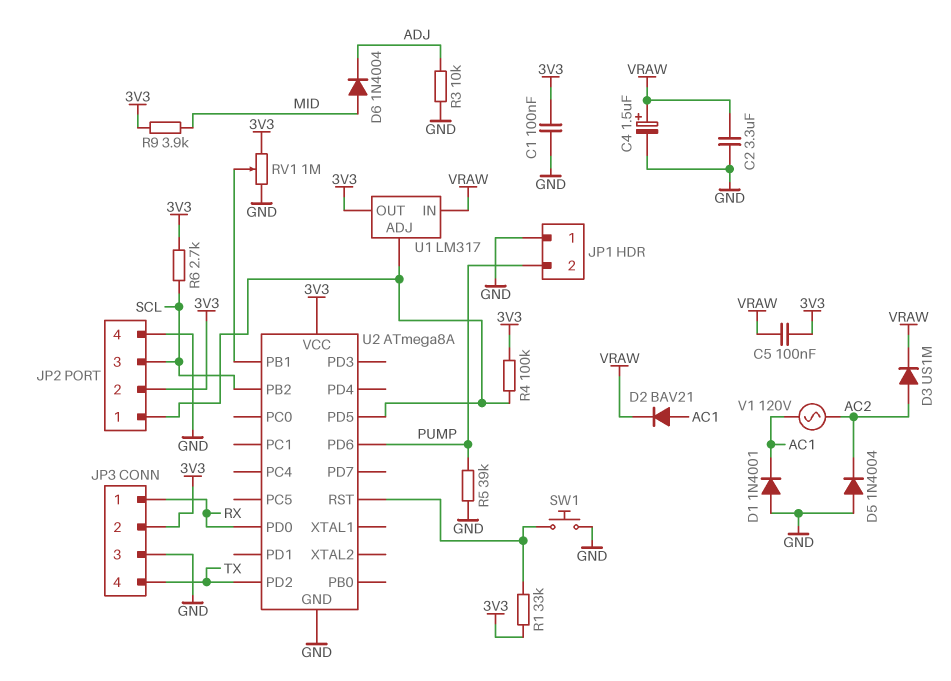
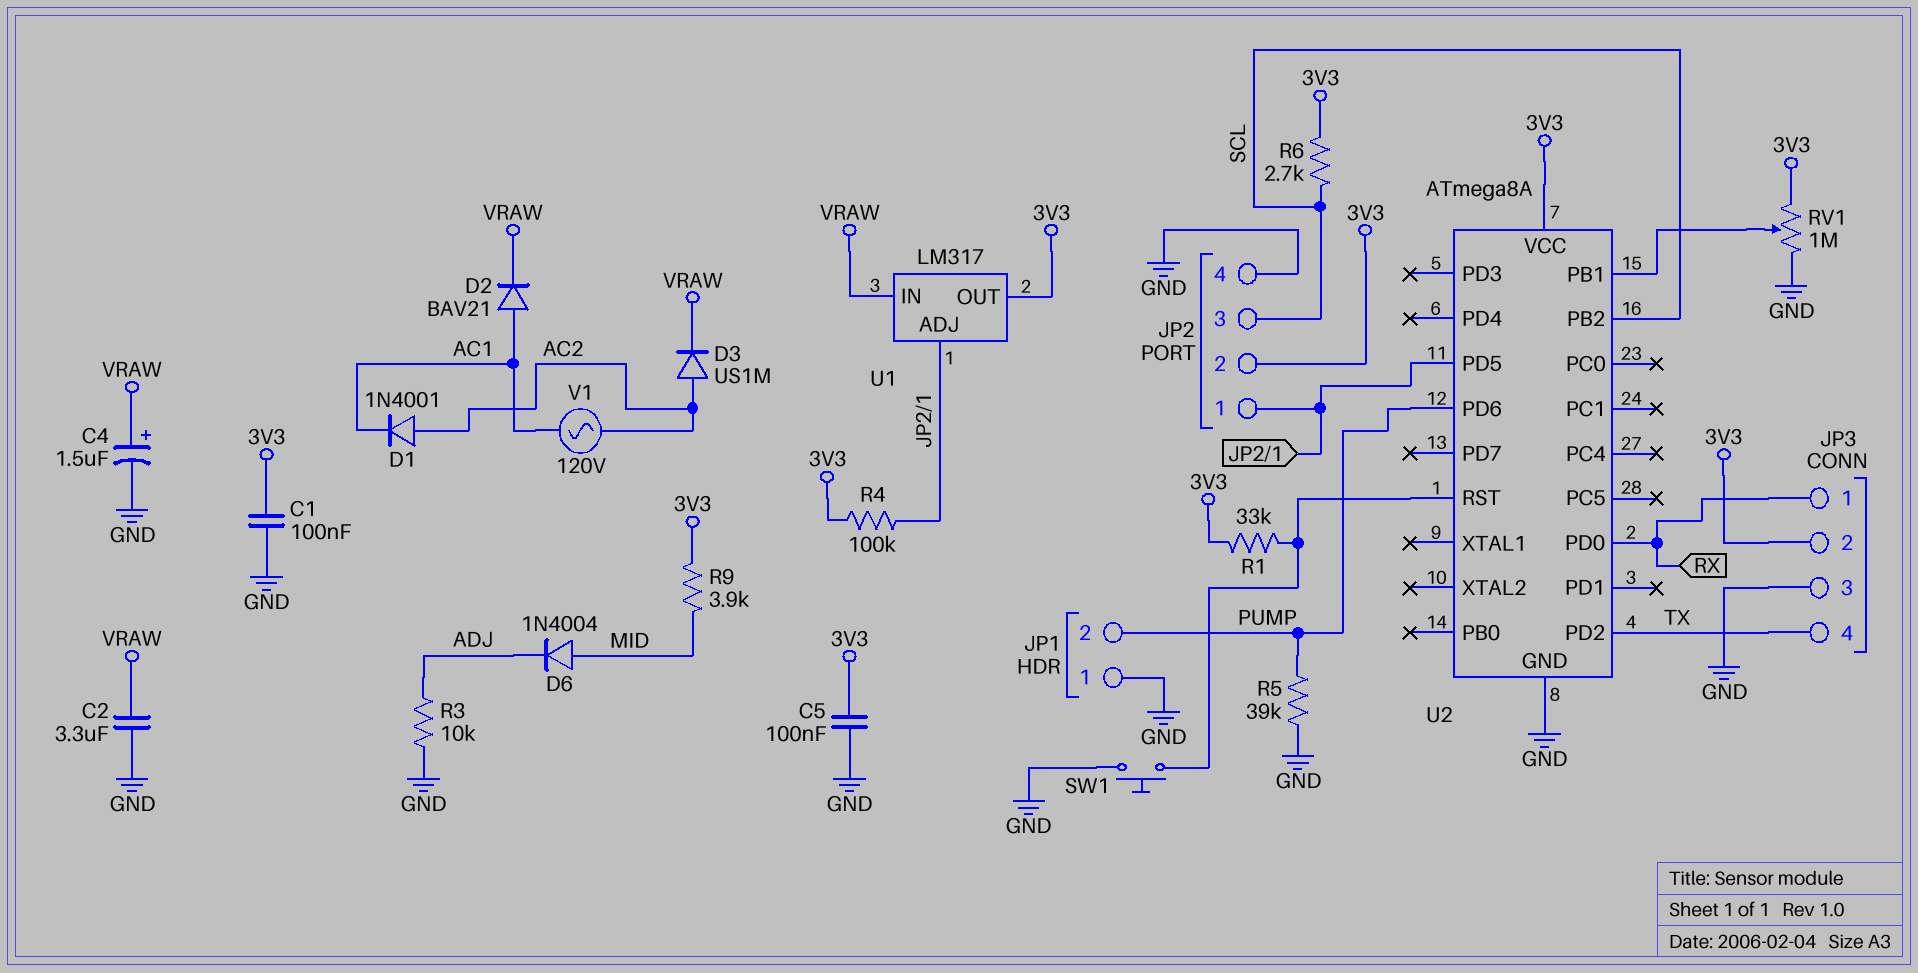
C5: 100nF (3V3, VRAW) -> 100nF (3V3, GND)
D1: diode 1N4001 (A GND, K AC1) -> diode 1N4001 (A AC2, K AC1)
D5: diode 1N4004 (A GND, K AC2) -> none

